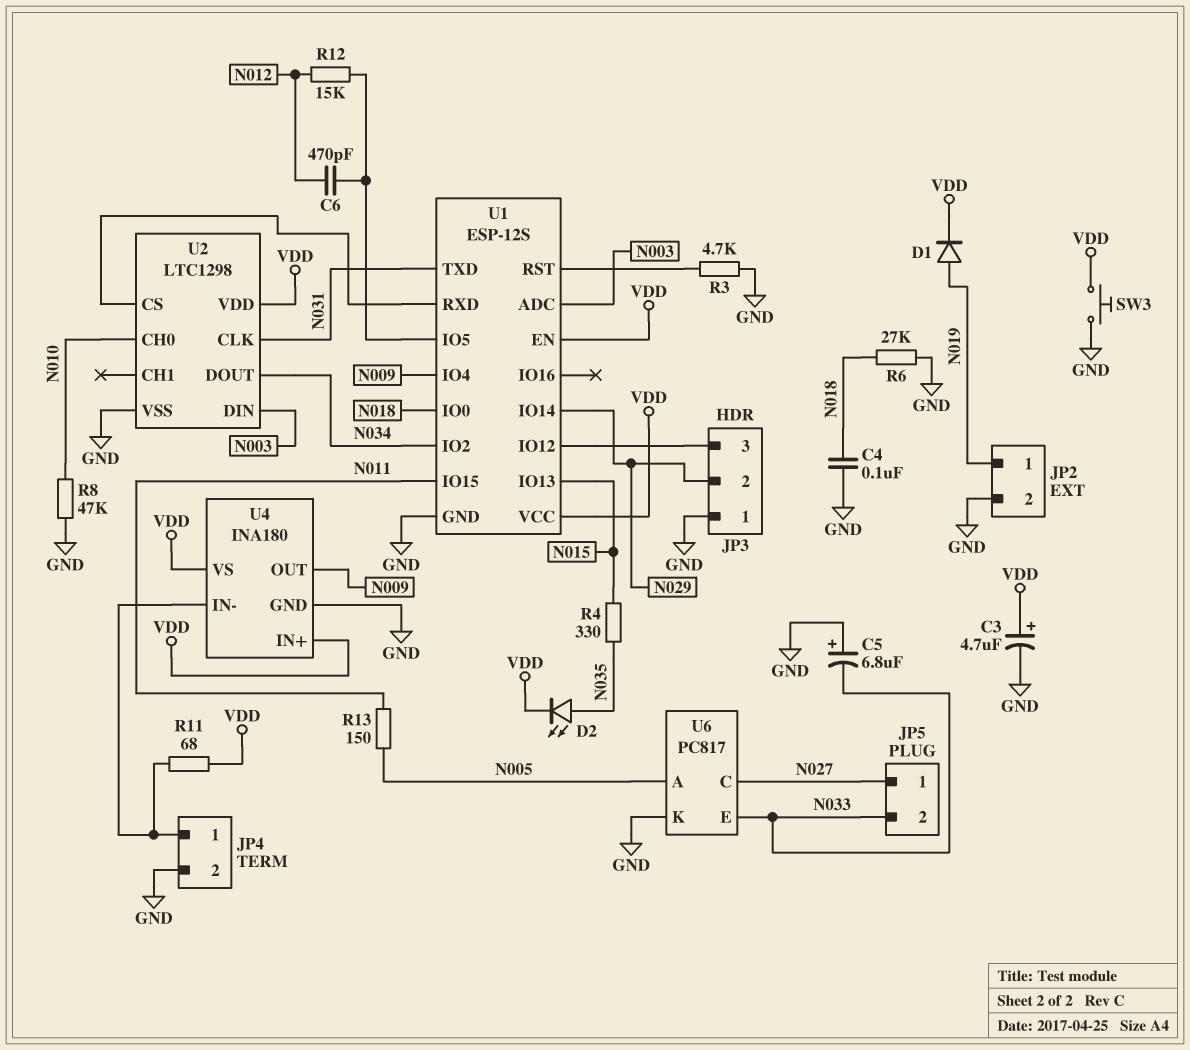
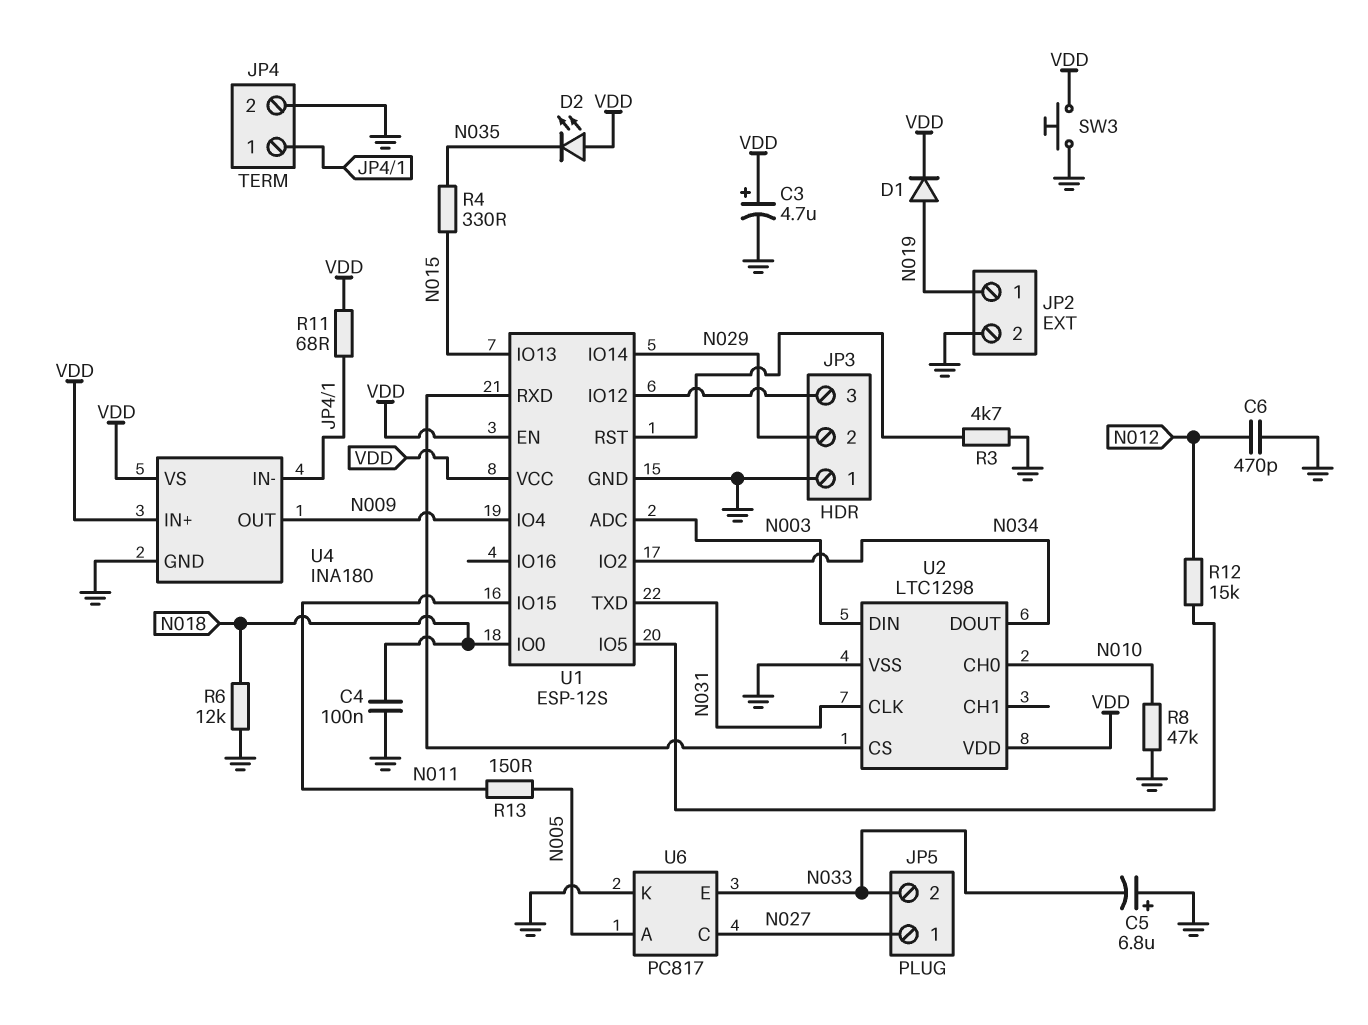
C6: 470pF (N012, U1/IO5) -> 470pF (GND, N012)
D2: LED (A N035, K VDD) -> LED (A VDD, K N035)
R6: 27k (GND, N018) -> 12k (GND, N018)

